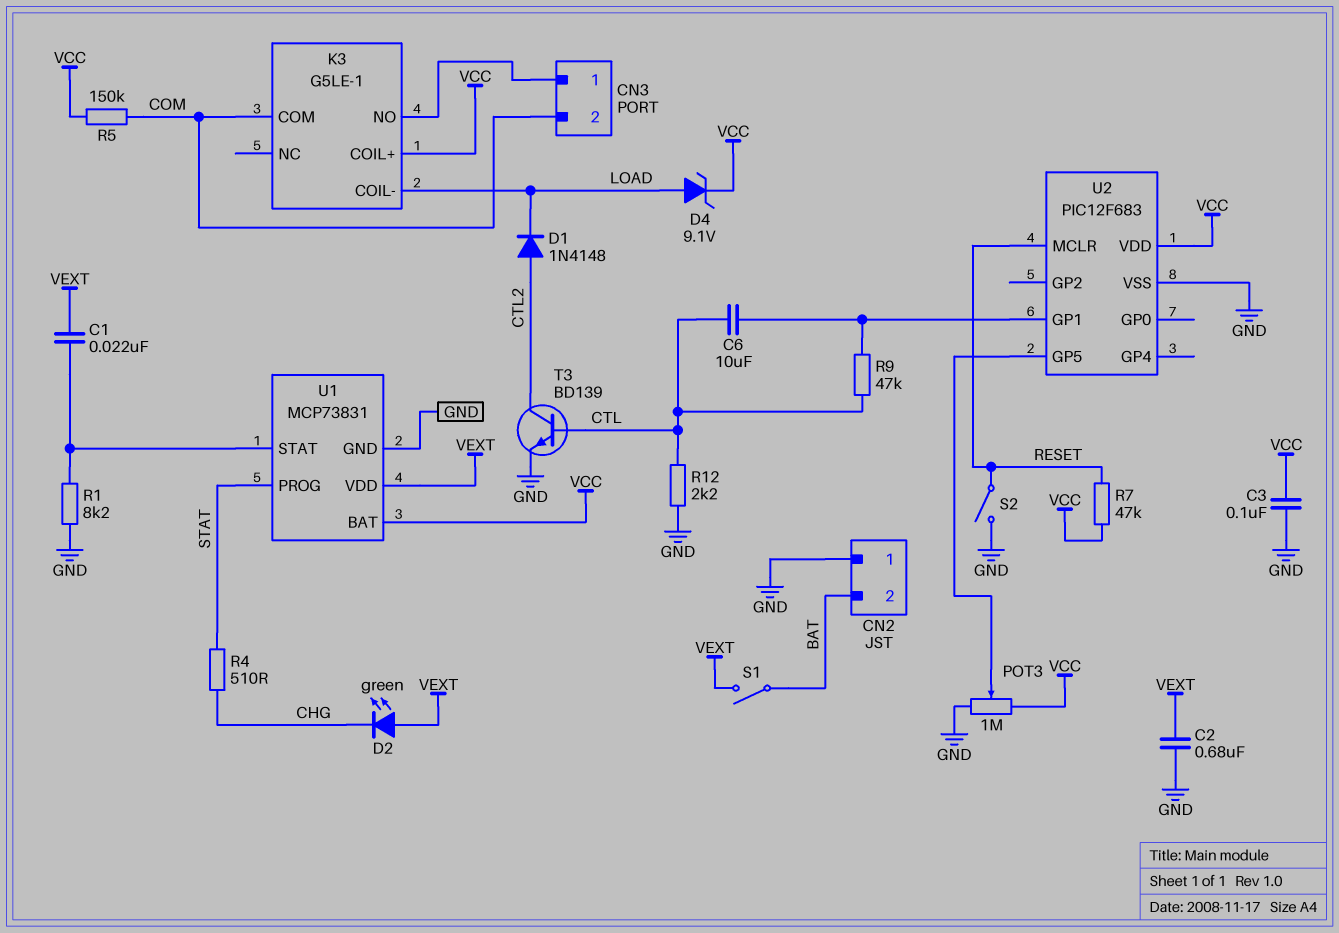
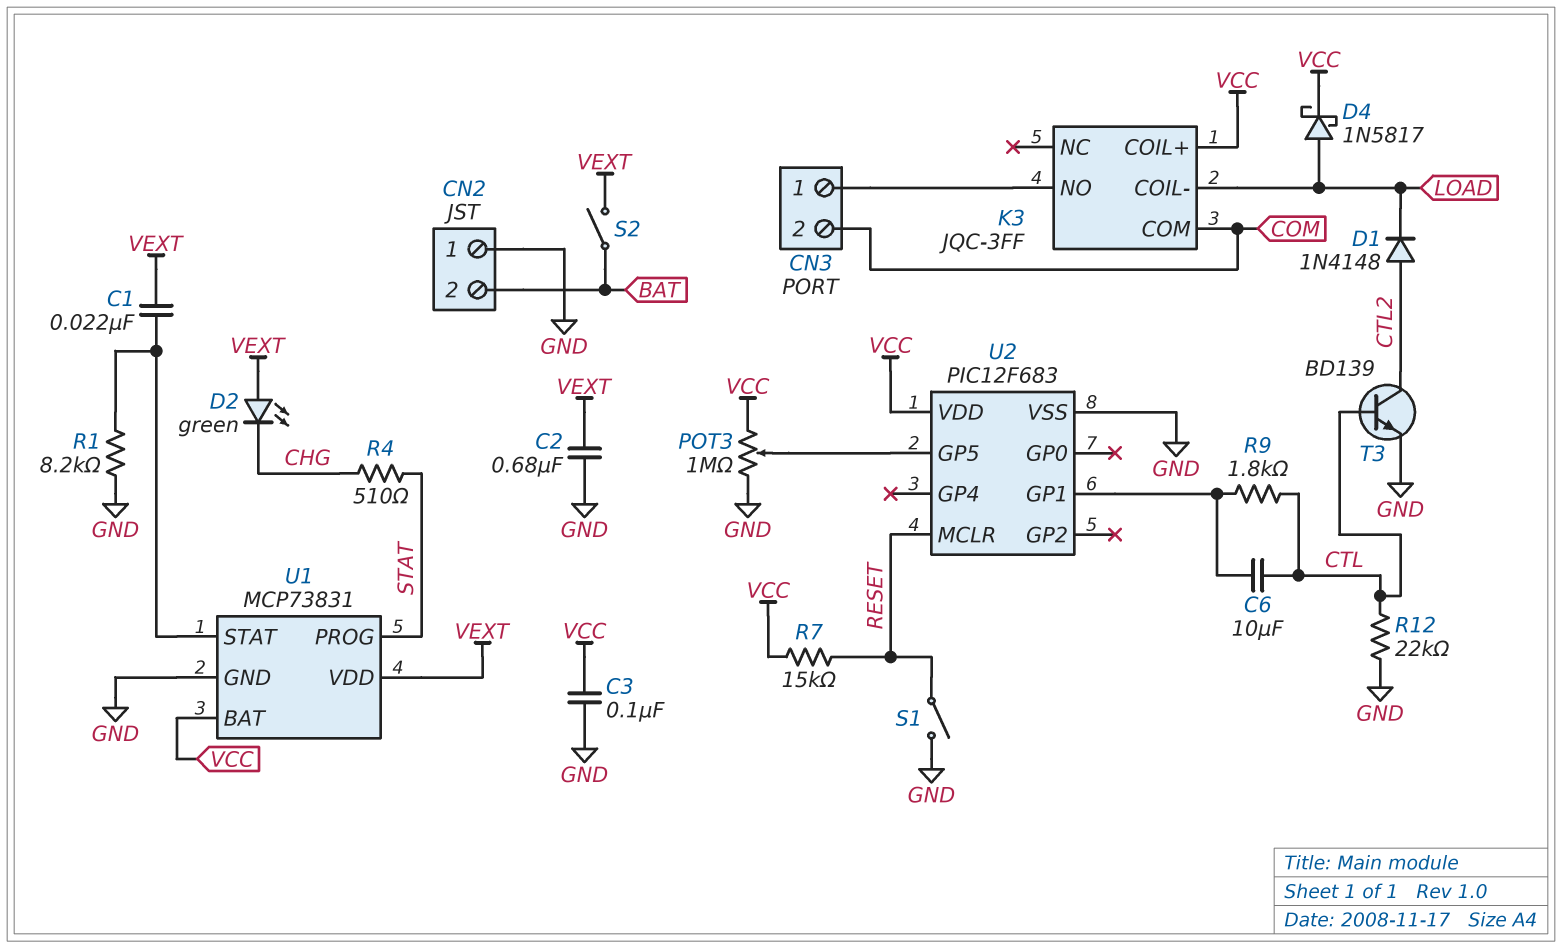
D4: zener 9.1V (A LOAD, K VCC) -> schottky 1N5817 (A LOAD, K VCC)
K3: G5LE-1 -> JQC-3FF
R5: 150k (COM, VCC) -> none
R7: 47k (RESET, VCC) -> 15k (RESET, VCC)
R9: 47k (CTL, U2/GP1) -> 1.8k (CTL, U2/GP1)
R12: 2.2k (CTL, GND) -> 22k (CTL, GND)
S1: switch (BAT, VEXT) -> switch (GND, RESET)
S2: switch (GND, RESET) -> switch (BAT, VEXT)

